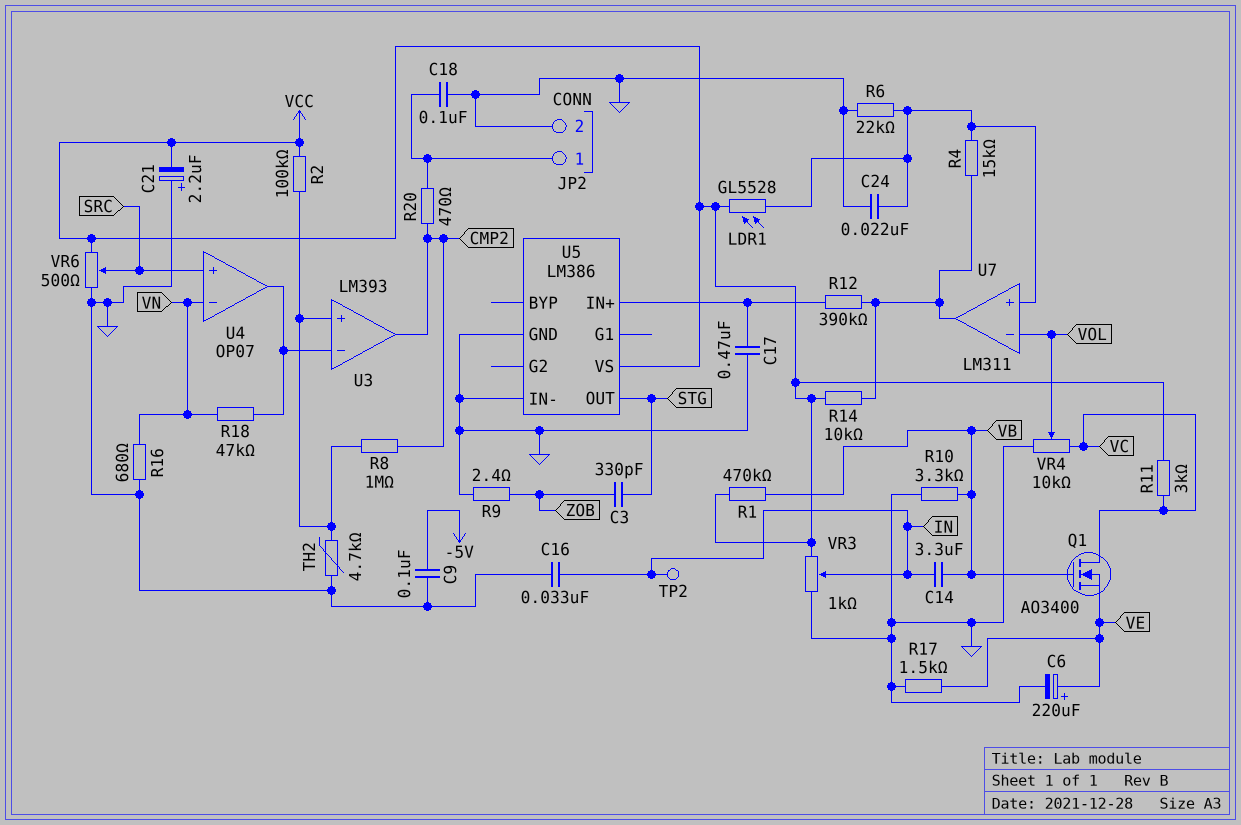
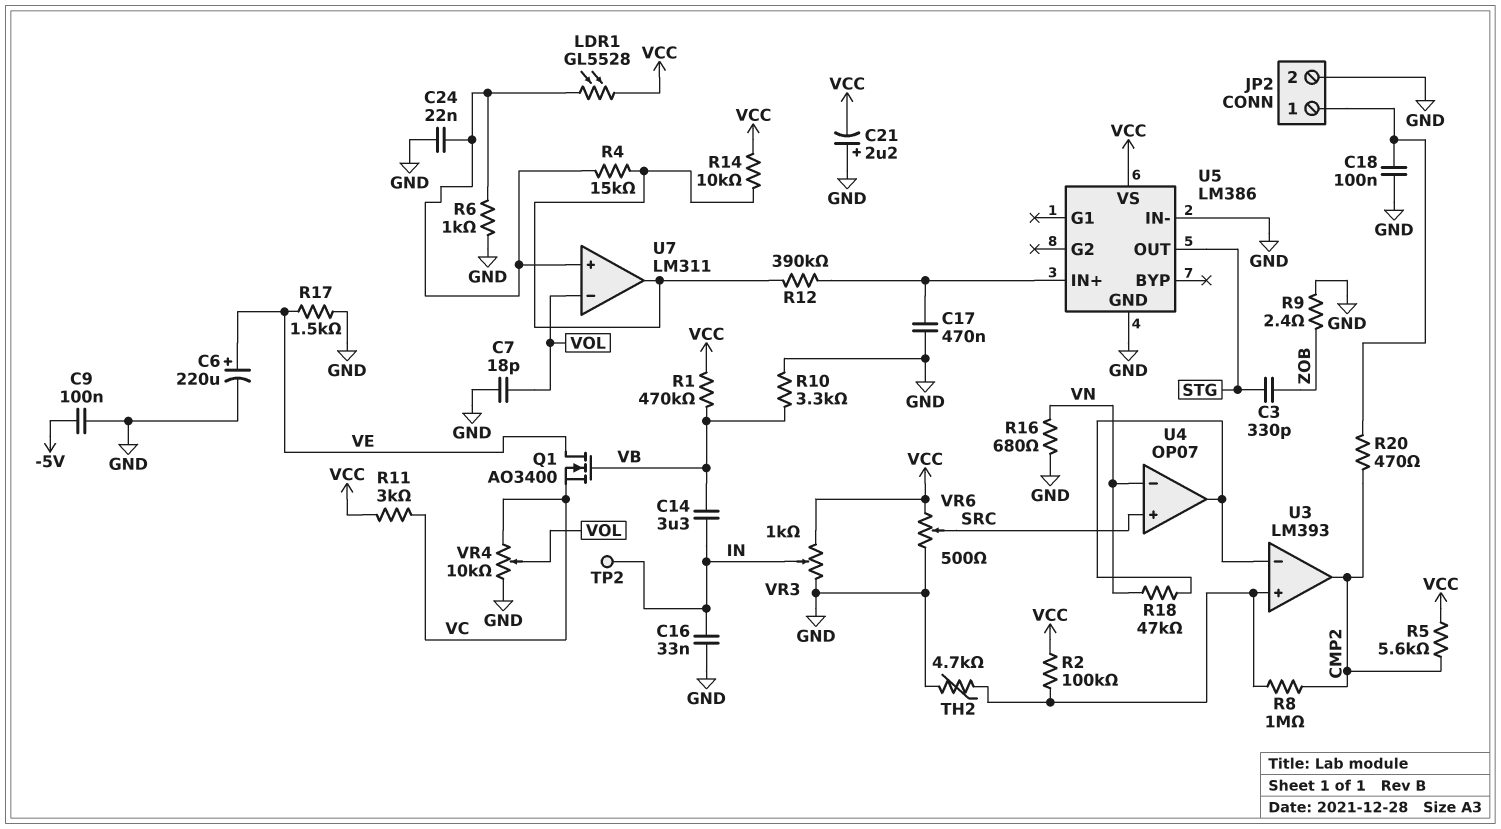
C7: none -> 18pF (GND, VOL)
Q1: NMOS AO3400 (G VB, D VC, S VE) -> NMOS AO3400 (G VB, D VE, S VC)
R5: none -> 5.6k (CMP2, VCC)
R6: 22k (GND, U7/in+) -> 1k (GND, U7/in+)

